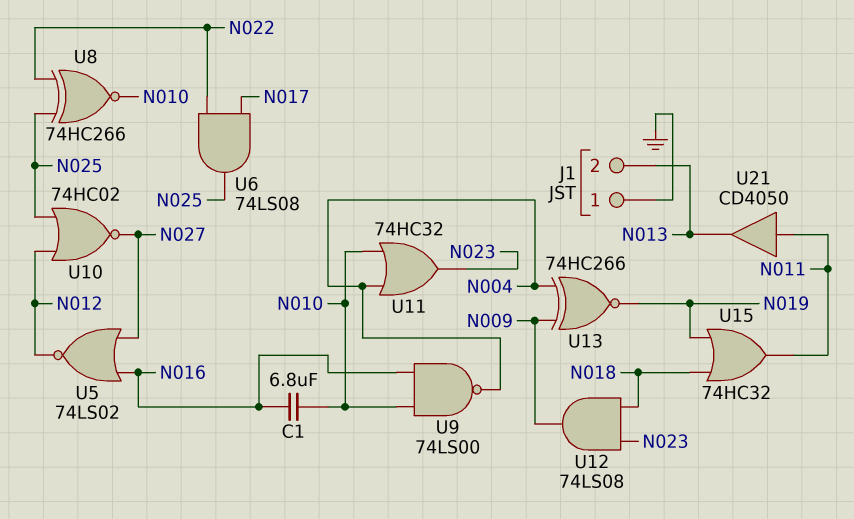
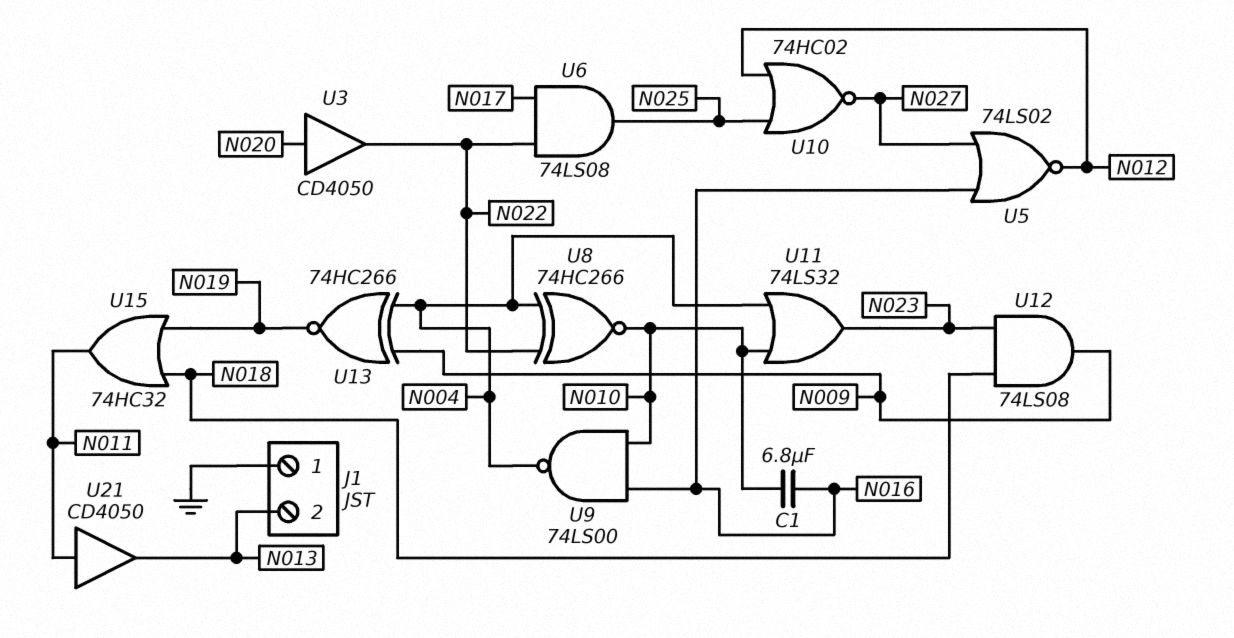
U3: none -> buffer CD4050 (in N020, out N022)
U8: XNOR 74HC266 (in N022, in N025, out N010) -> XNOR 74HC266 (in N004, in N022, out N010)
U11: OR 74HC32 (in N004, in N010, out N023) -> OR 74LS32 (in N004, in N010, out N023)

